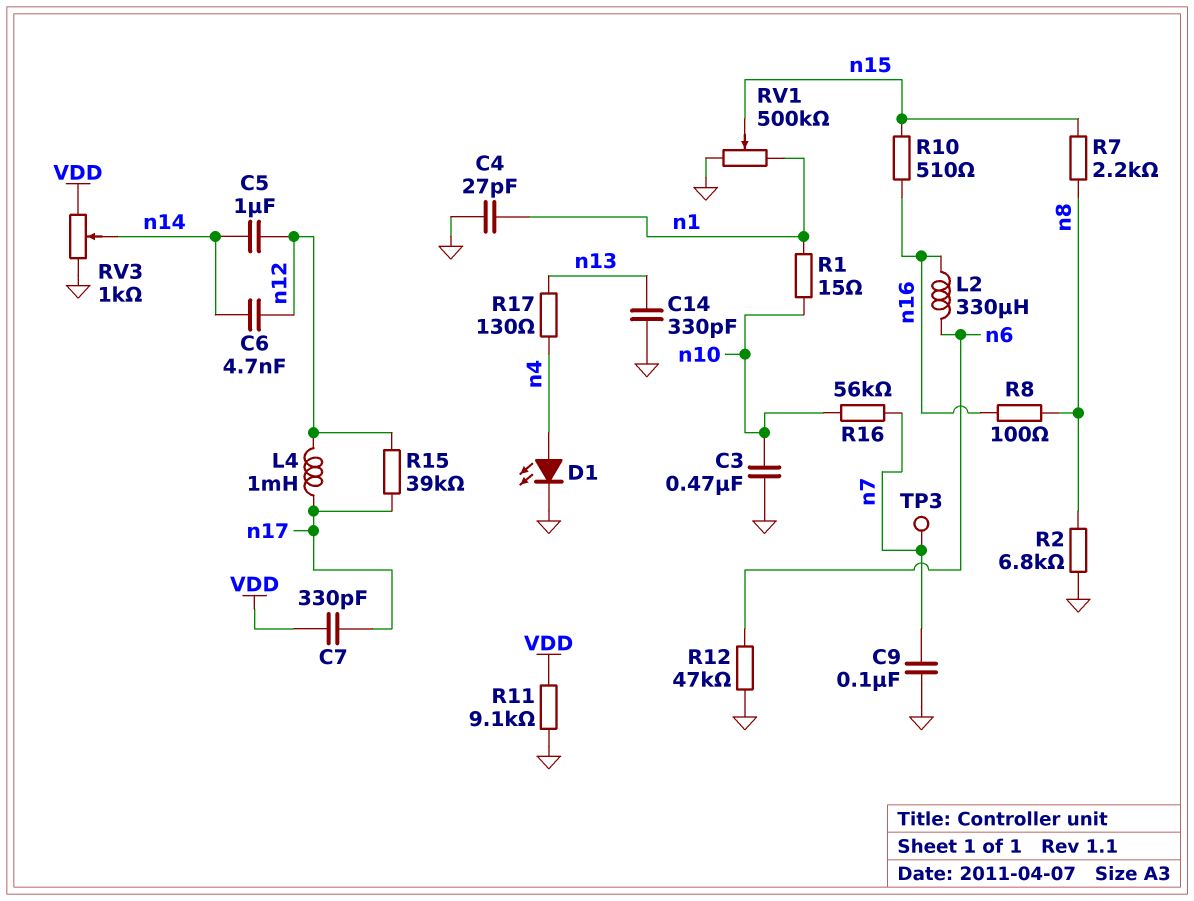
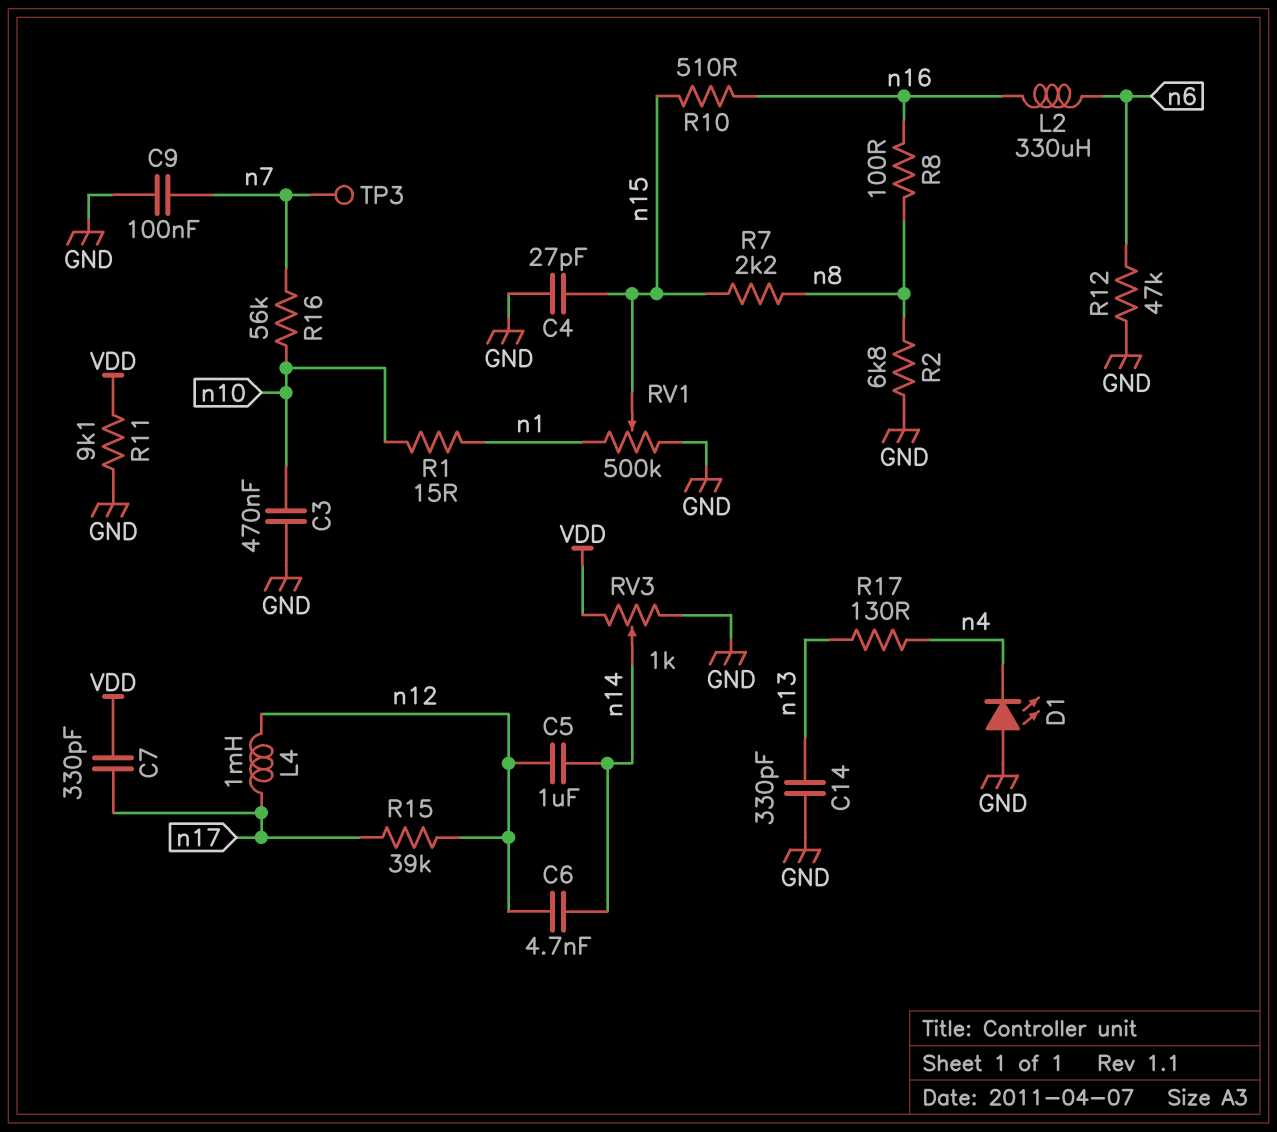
C4: 27pF (GND, n1) -> 27pF (GND, n15)
D1: LED (A n4, K GND) -> LED (A GND, K n4)

